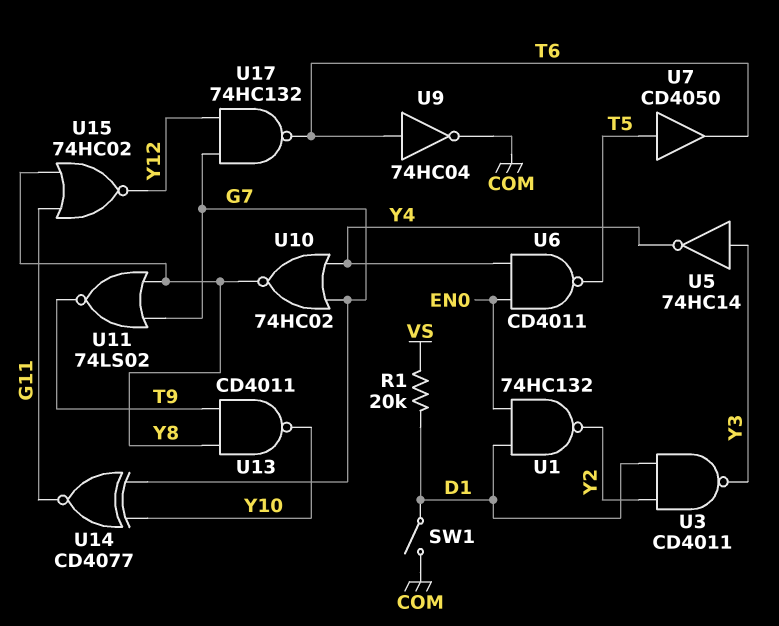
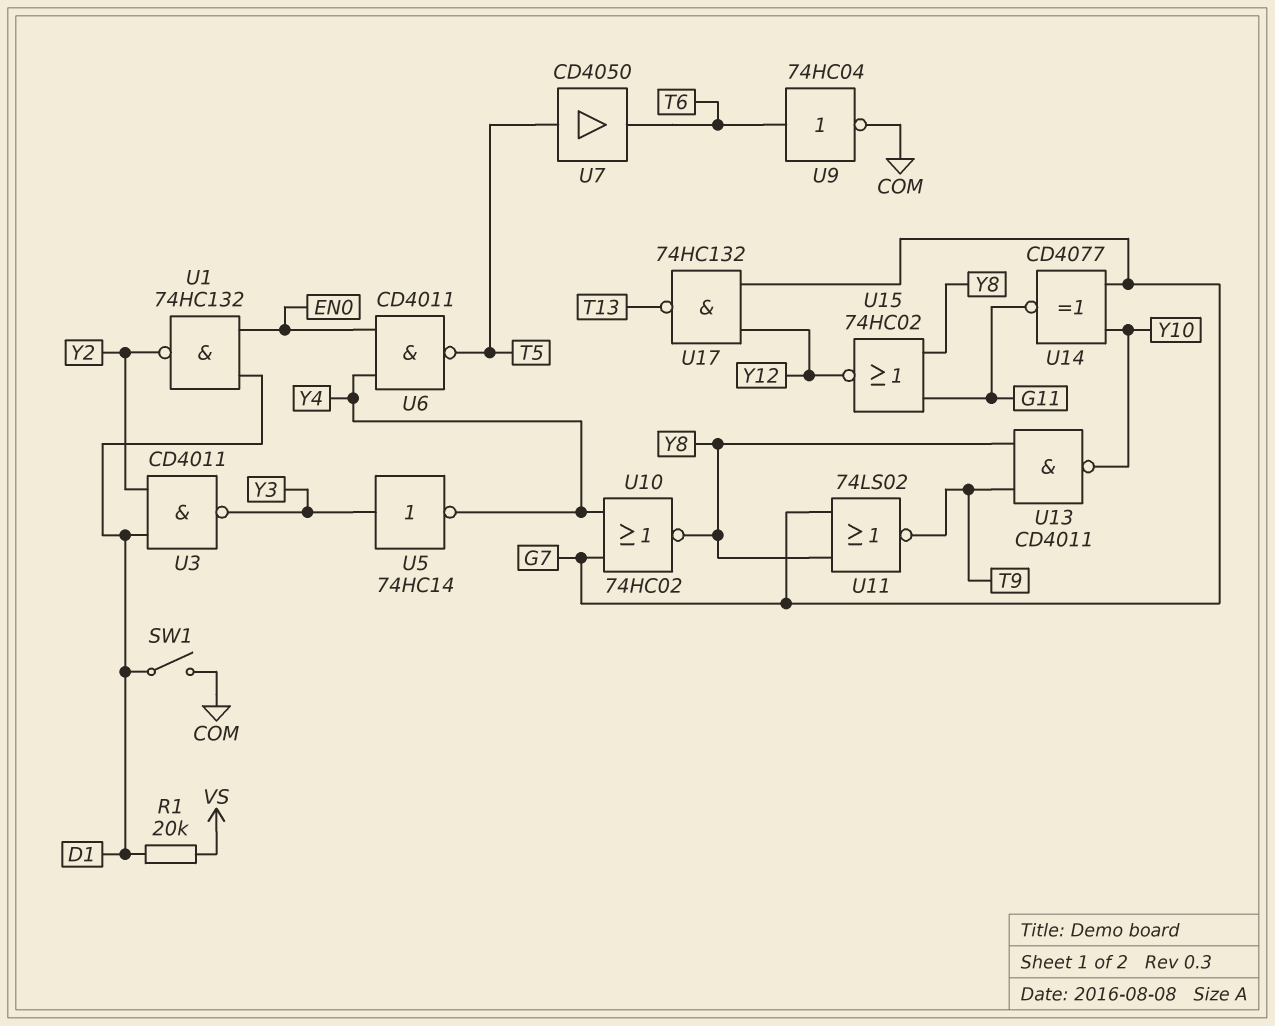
U17: NAND 74HC132 (in G7, in Y12, out T6) -> NAND 74HC132 (in G7, in Y12, out T13)

